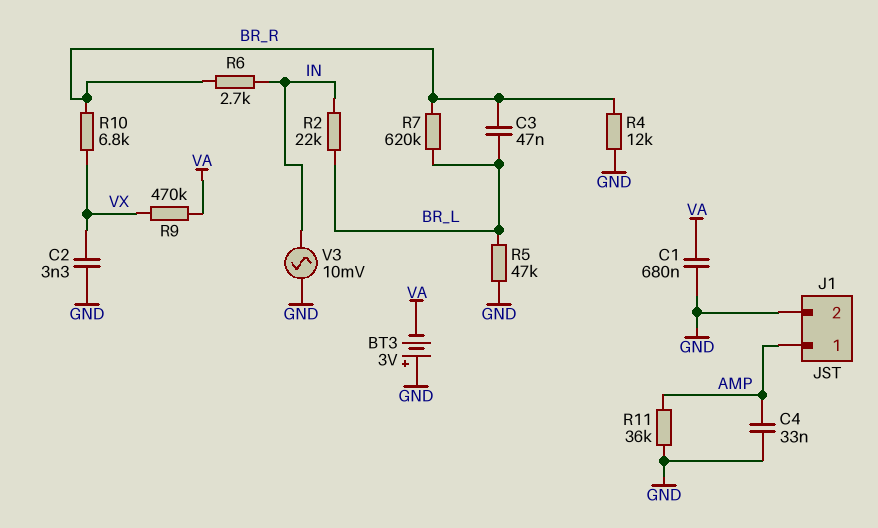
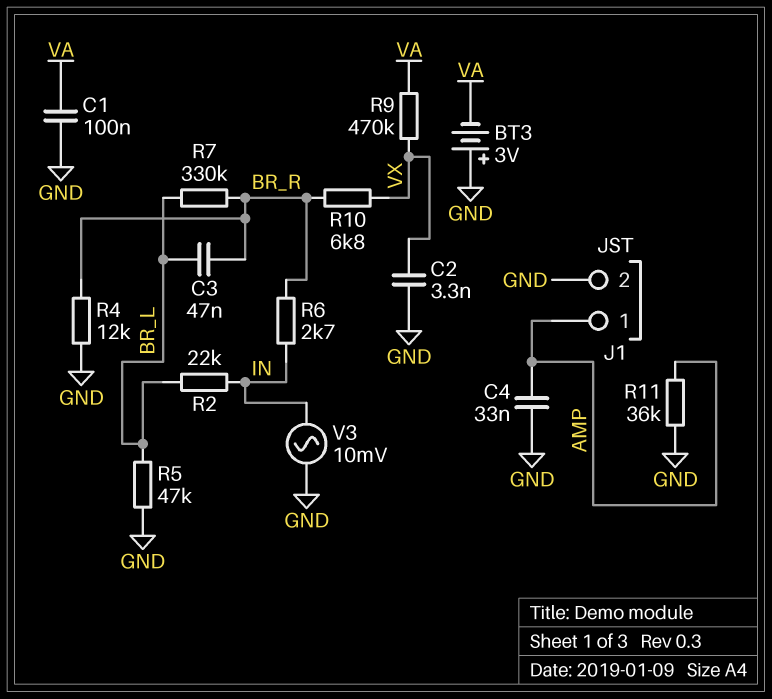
C1: 680nF (GND, VA) -> 100nF (GND, VA)
R7: 620k (BR_L, BR_R) -> 330k (BR_L, BR_R)

